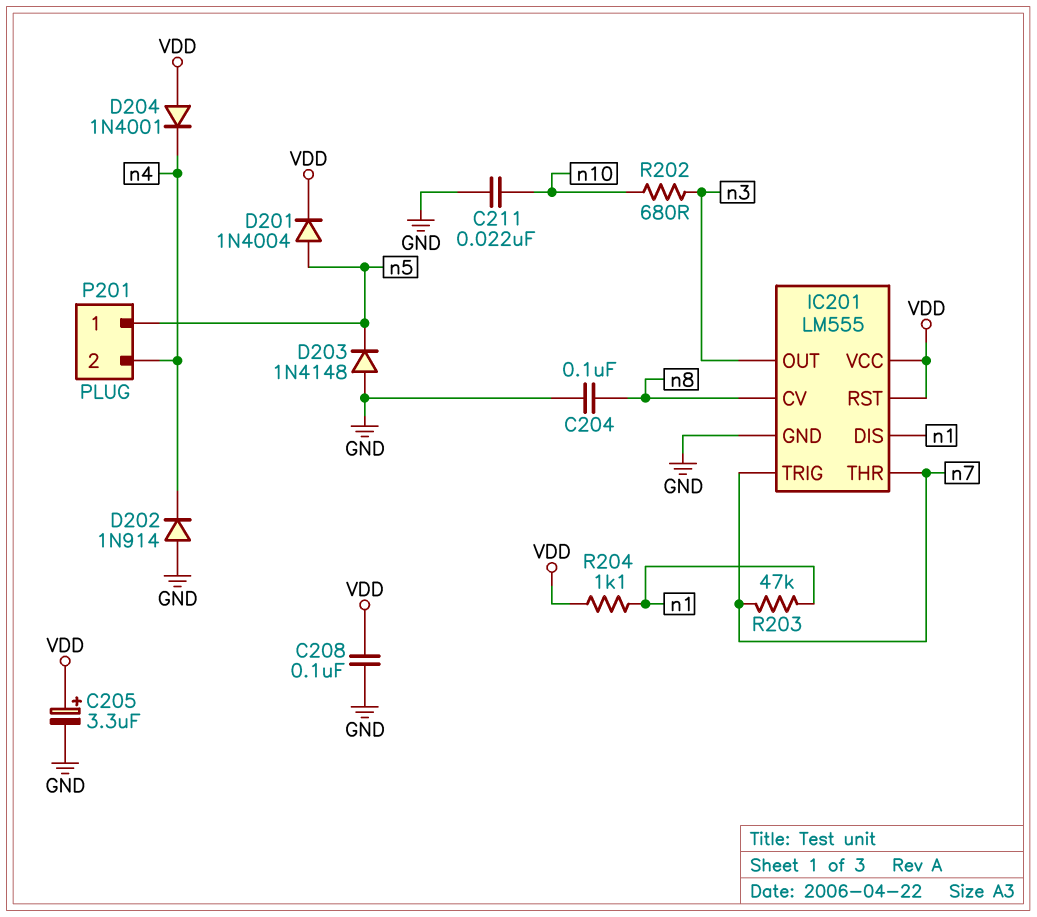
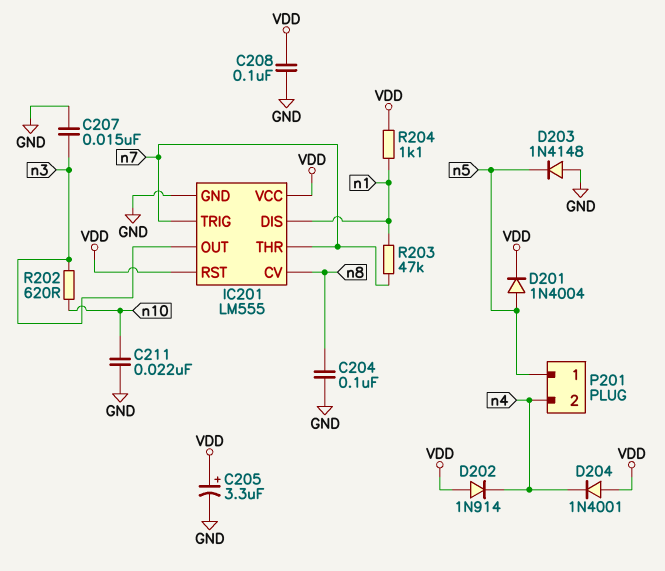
C207: none -> 15nF (GND, n3)
D202: diode 1N914 (A GND, K n4) -> diode 1N914 (A VDD, K n4)
R202: 680 (n3, n10) -> 620 (n3, n10)

